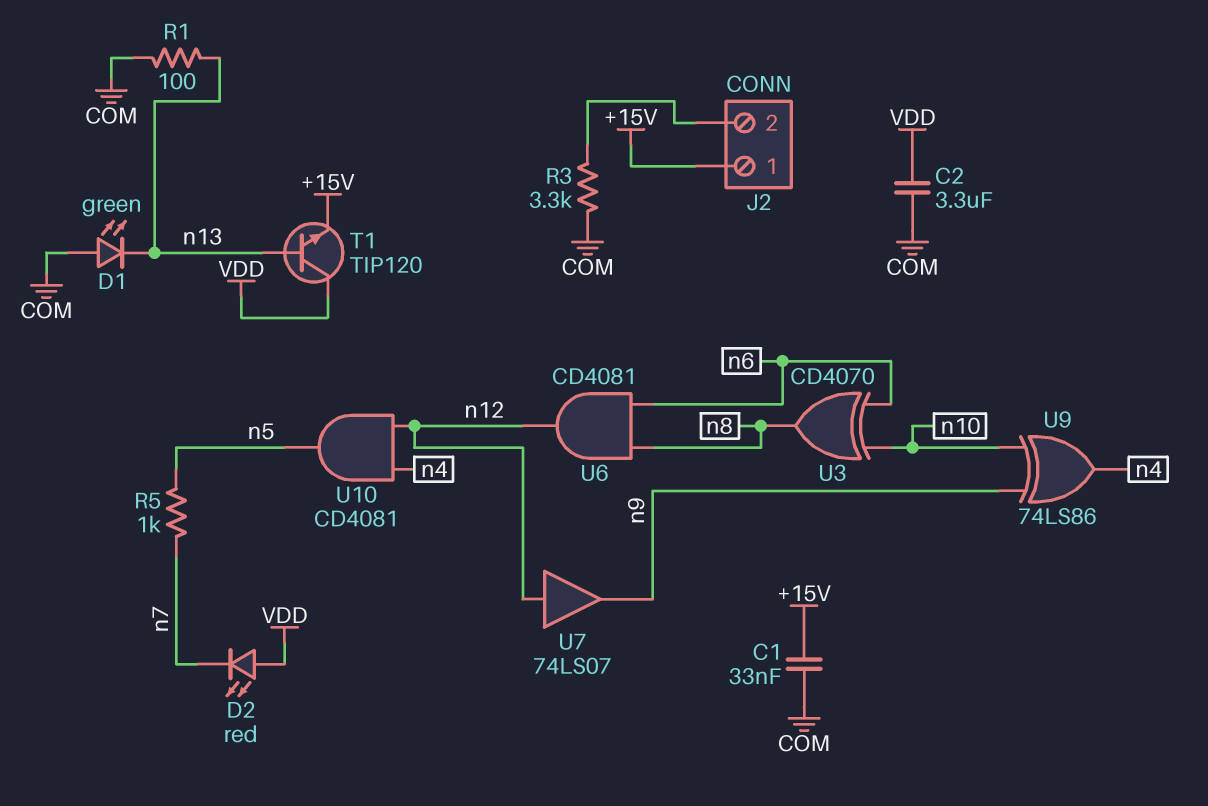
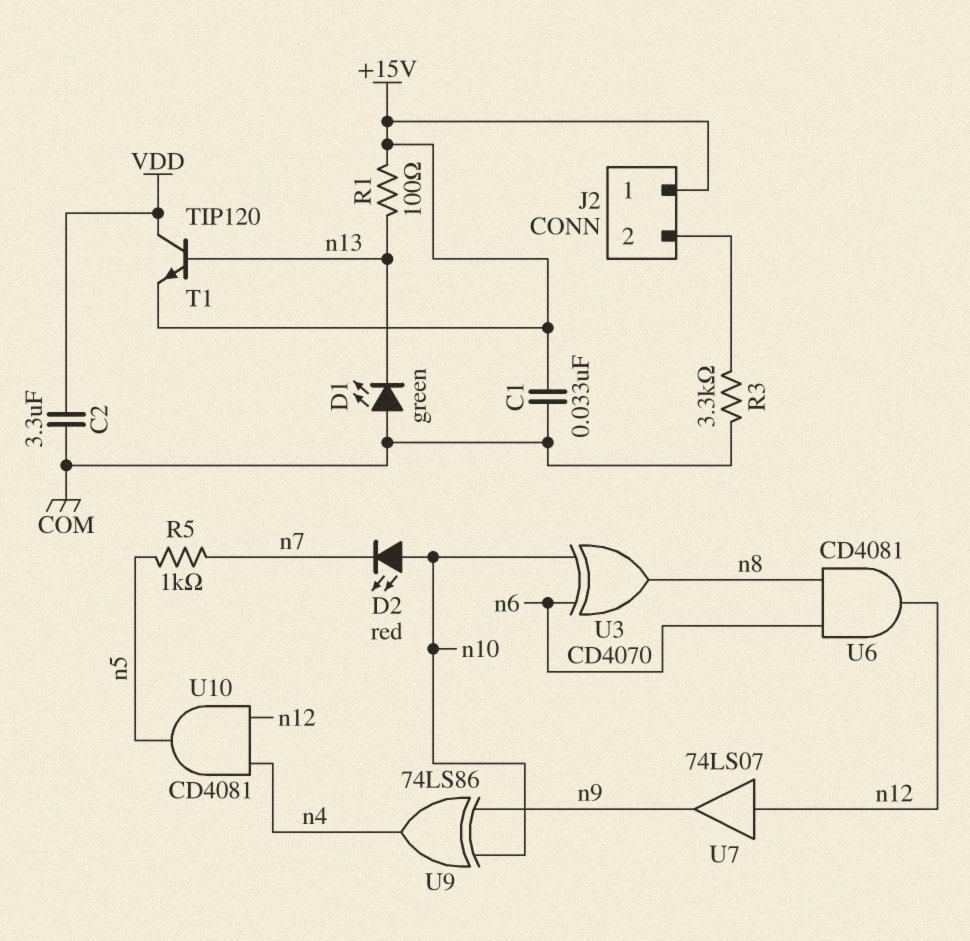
D2: LED red (A VDD, K n7) -> LED red (A n10, K n7)
R1: 100 (COM, n13) -> 100 (+15V, n13)

